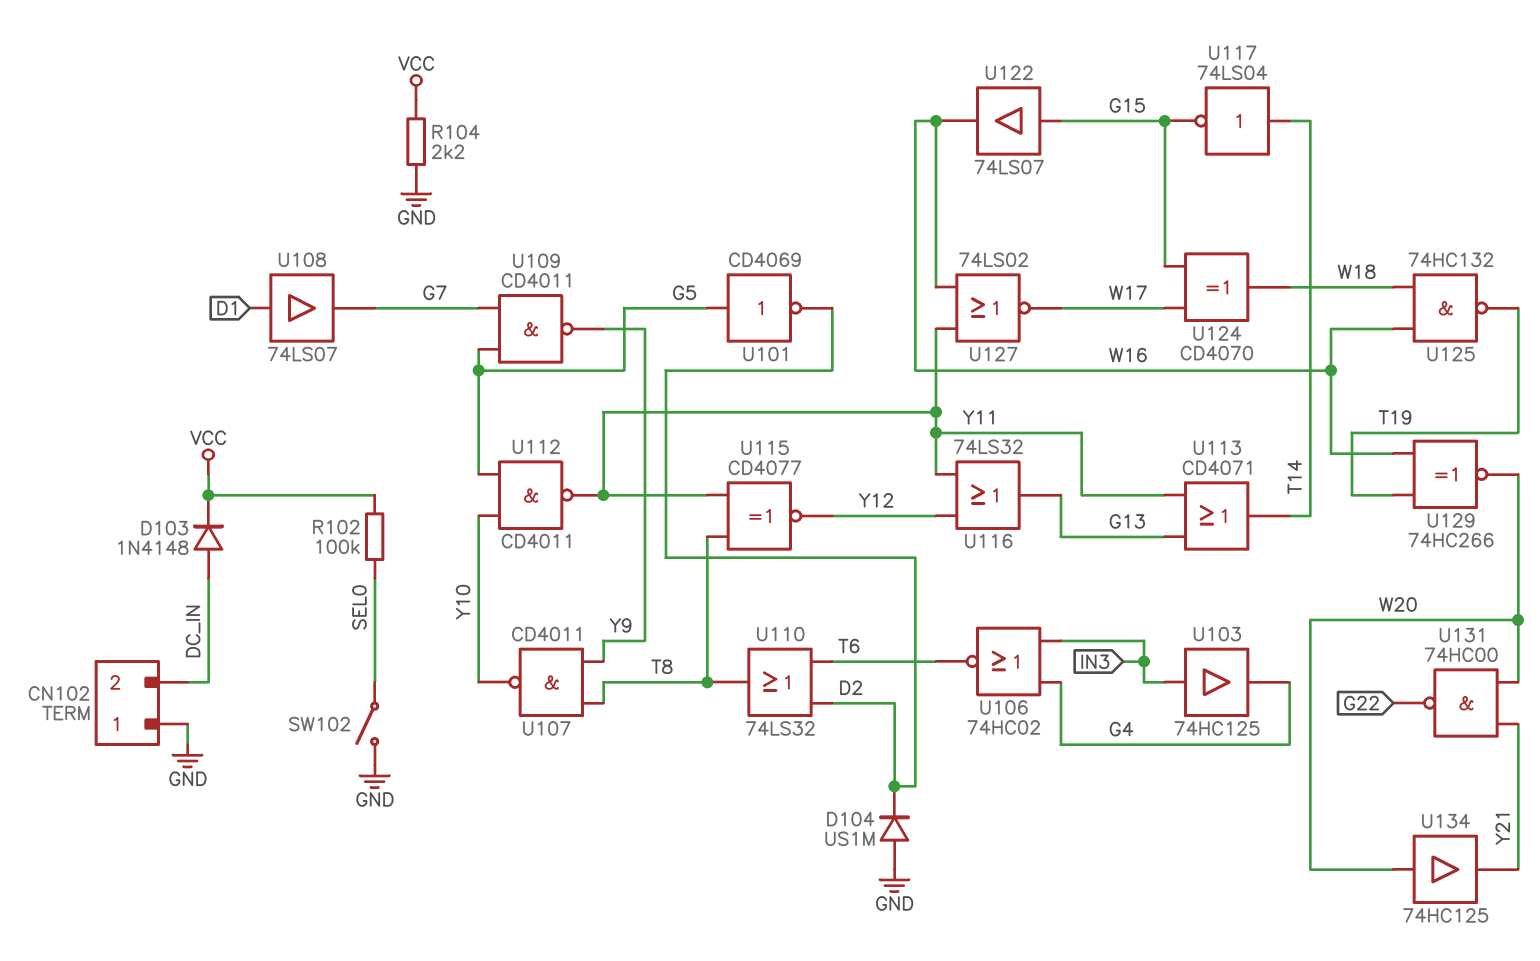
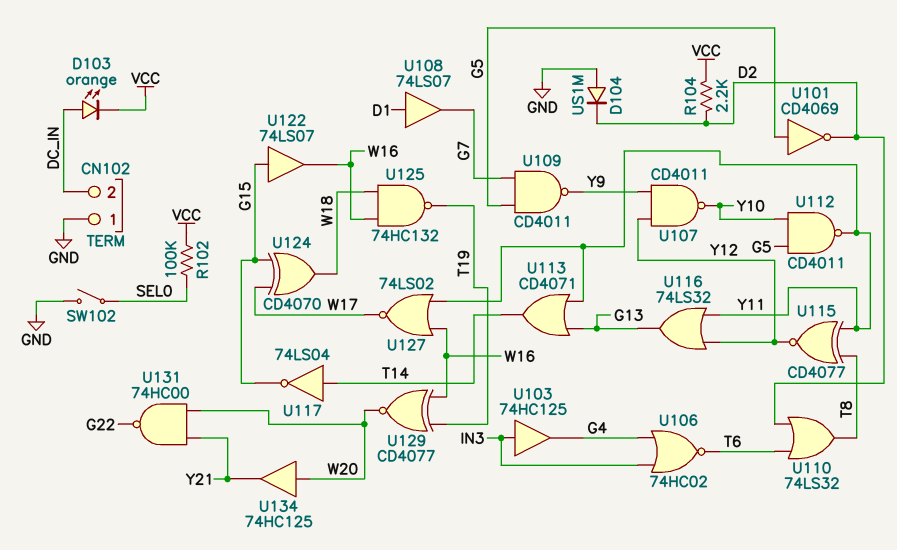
D103: diode 1N4148 (A DC_IN, K VCC) -> LED orange (A DC_IN, K VCC)
R104: 2.2k (GND, VCC) -> 2.2k (D2, VCC)
U107: NAND CD4011 (in T8, in Y9, out Y10) -> NAND CD4011 (in Y9, in Y12, out Y10)
U129: XNOR 74HC266 (in T19, in W16, out W20) -> XNOR CD4077 (in T19, in W16, out W20)

